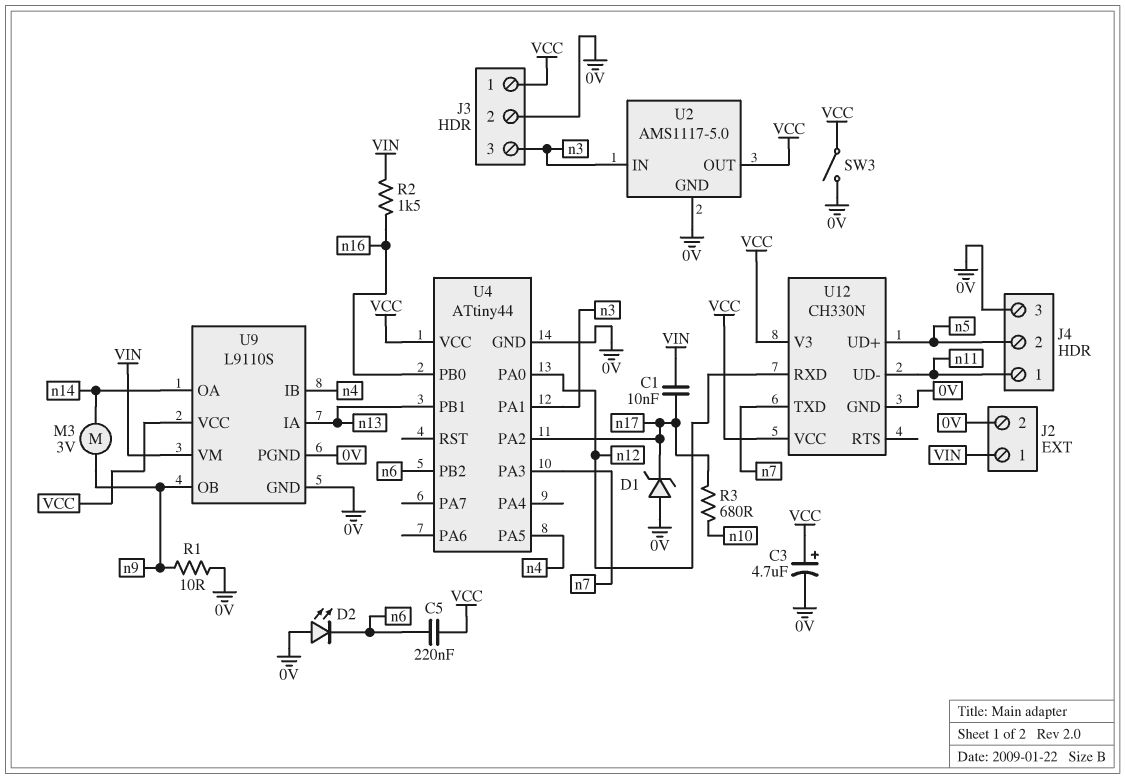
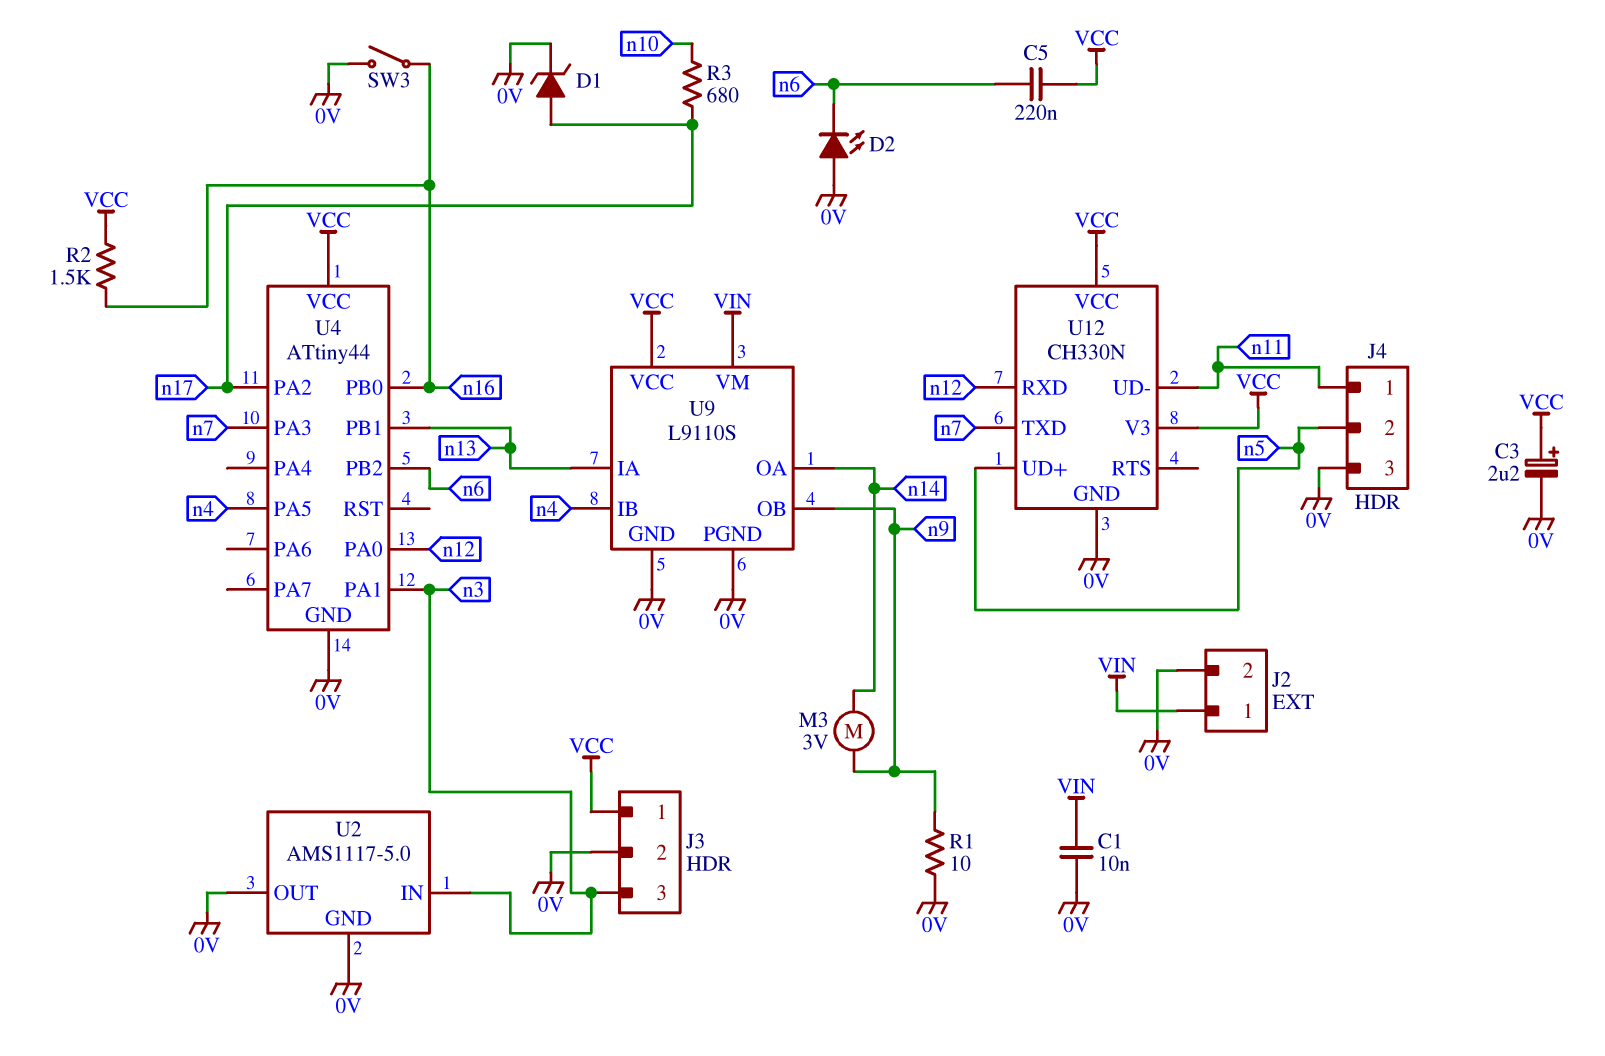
C1: 10nF (VIN, n17) -> 10nF (0V, VIN)
C3: 4.7uF (plus VCC, minus 0V) -> 2.2uF (plus VCC, minus 0V)
D1: zener (A 0V, K n17) -> zener (A n17, K 0V)
R2: 1.5k (VIN, n16) -> 1.5k (VCC, n16)
SW3: switch (0V, VCC) -> switch (0V, n16)
U2 pin OUT: VCC -> 0V

